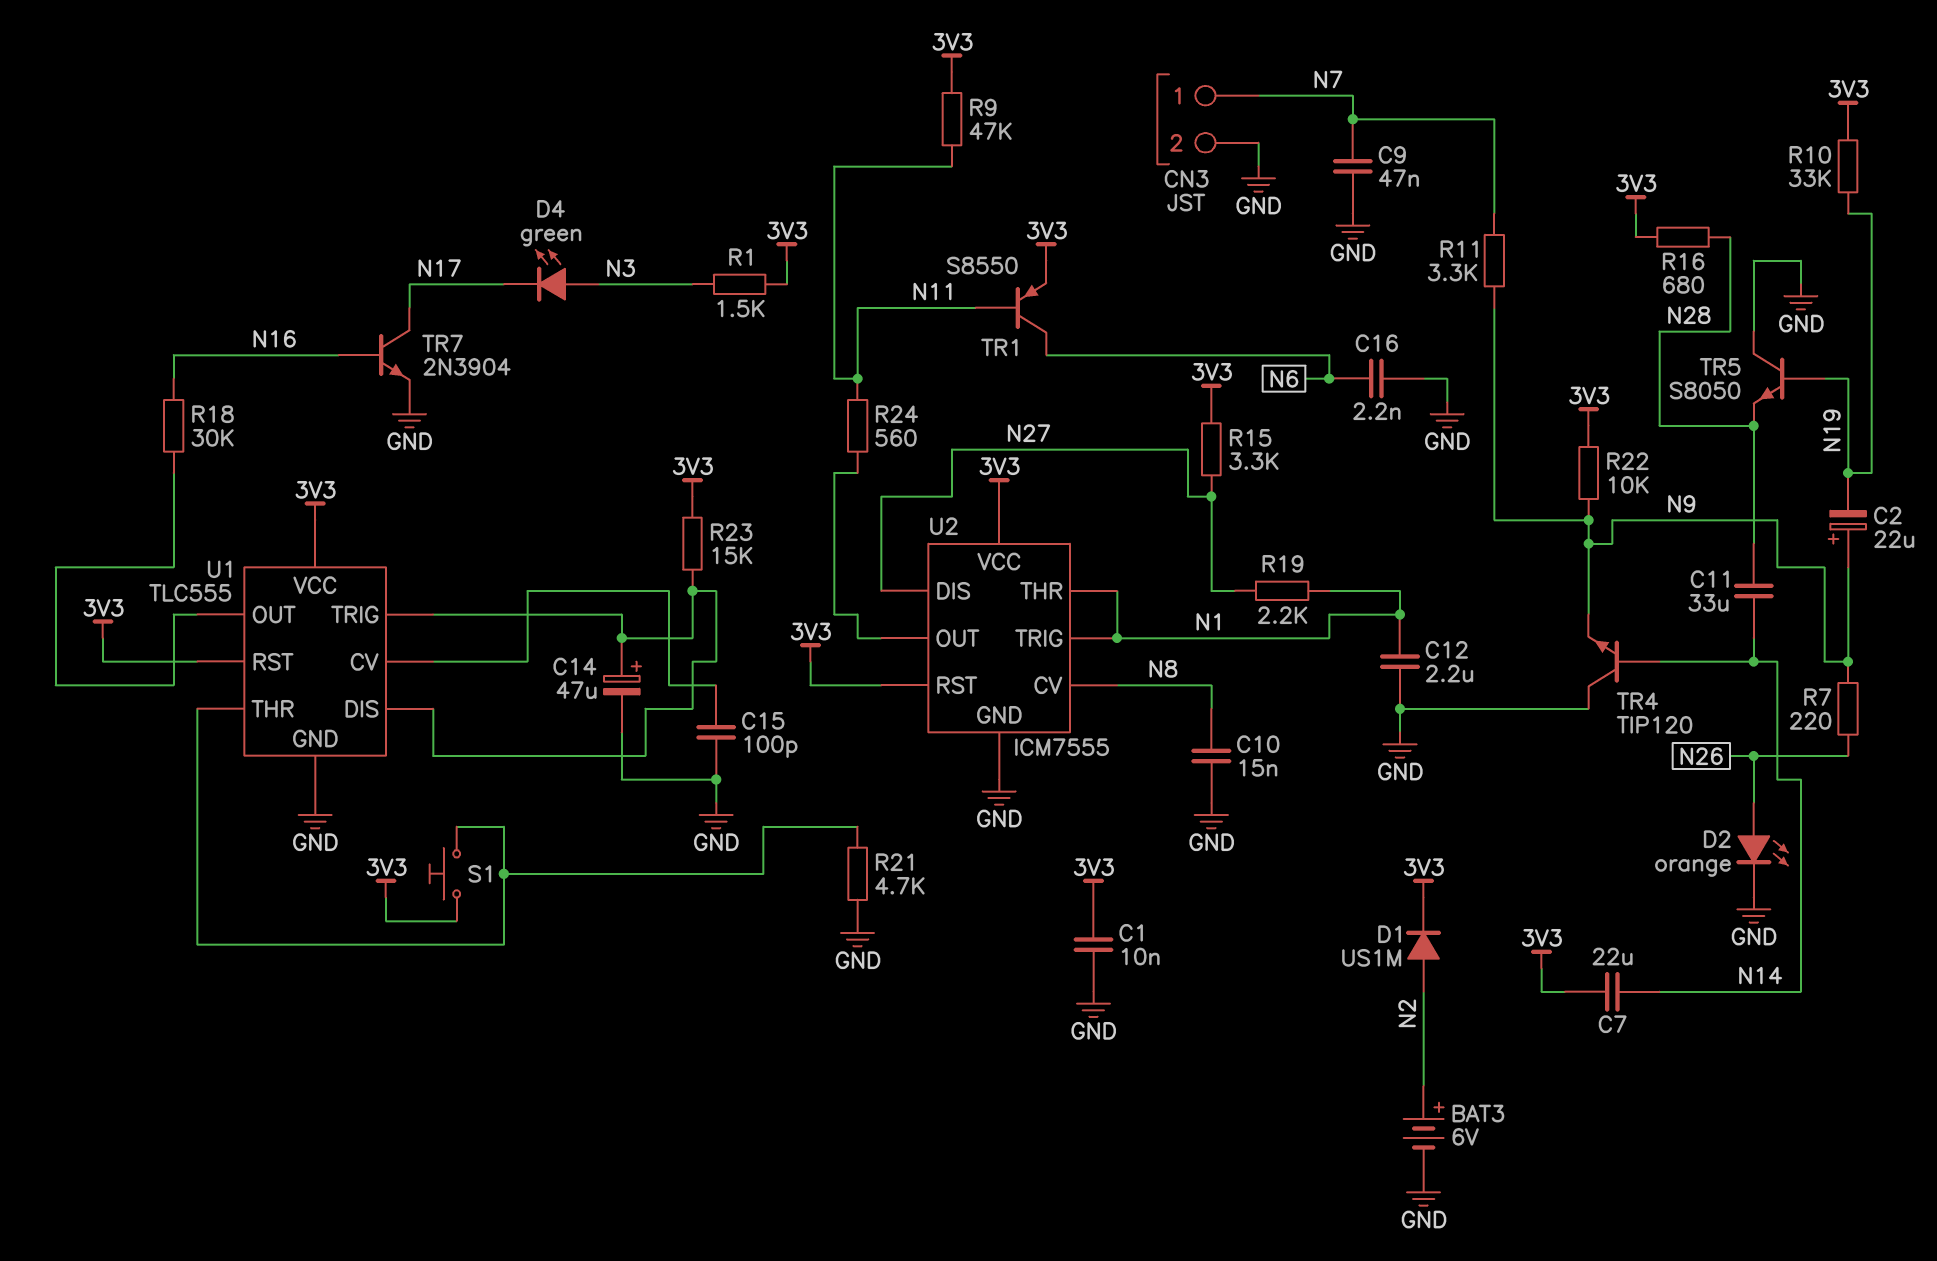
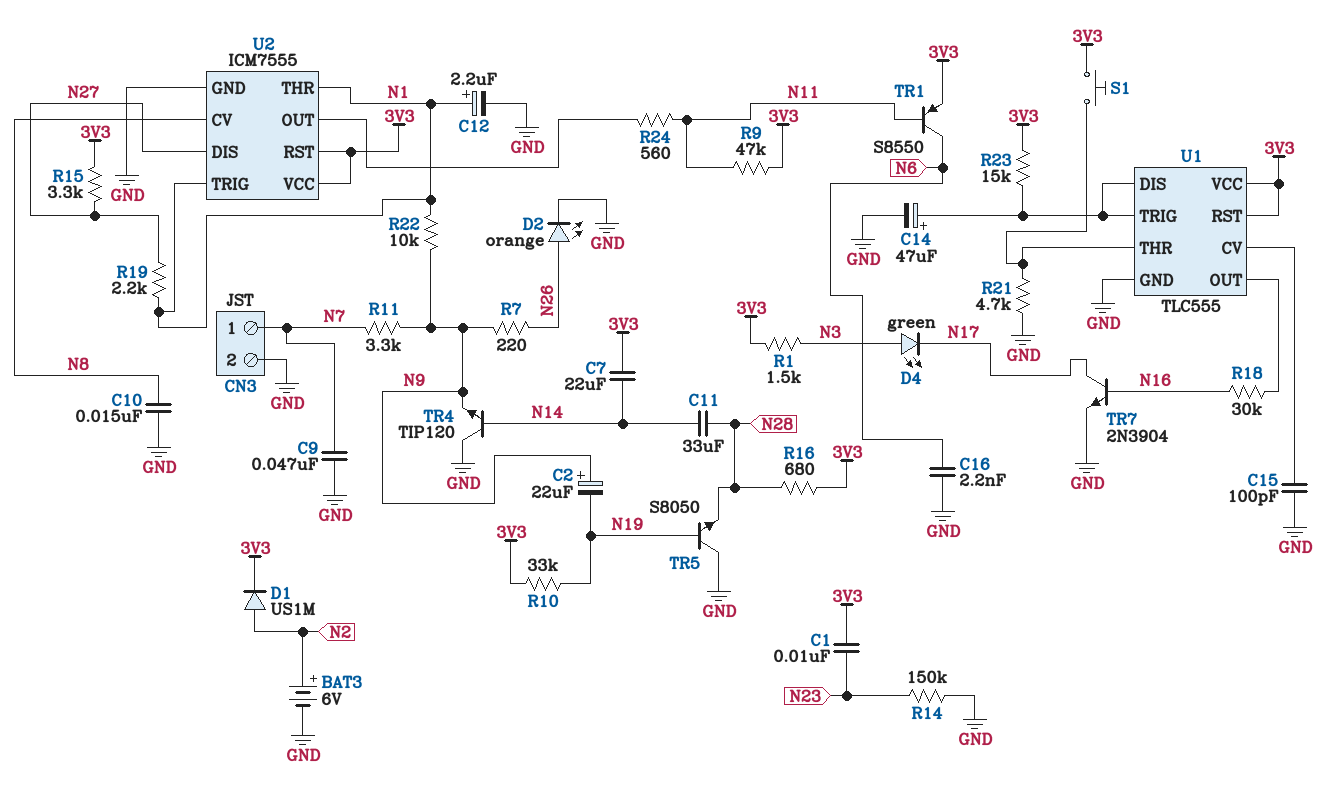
C1: 10nF (3V3, GND) -> 10nF (3V3, N23)
C12: 2.2uF (GND, N1) -> 2.2uF (plus N1, minus GND)
R14: none -> 150k (GND, N23)
R22: 10k (3V3, N9) -> 10k (N1, N9)

